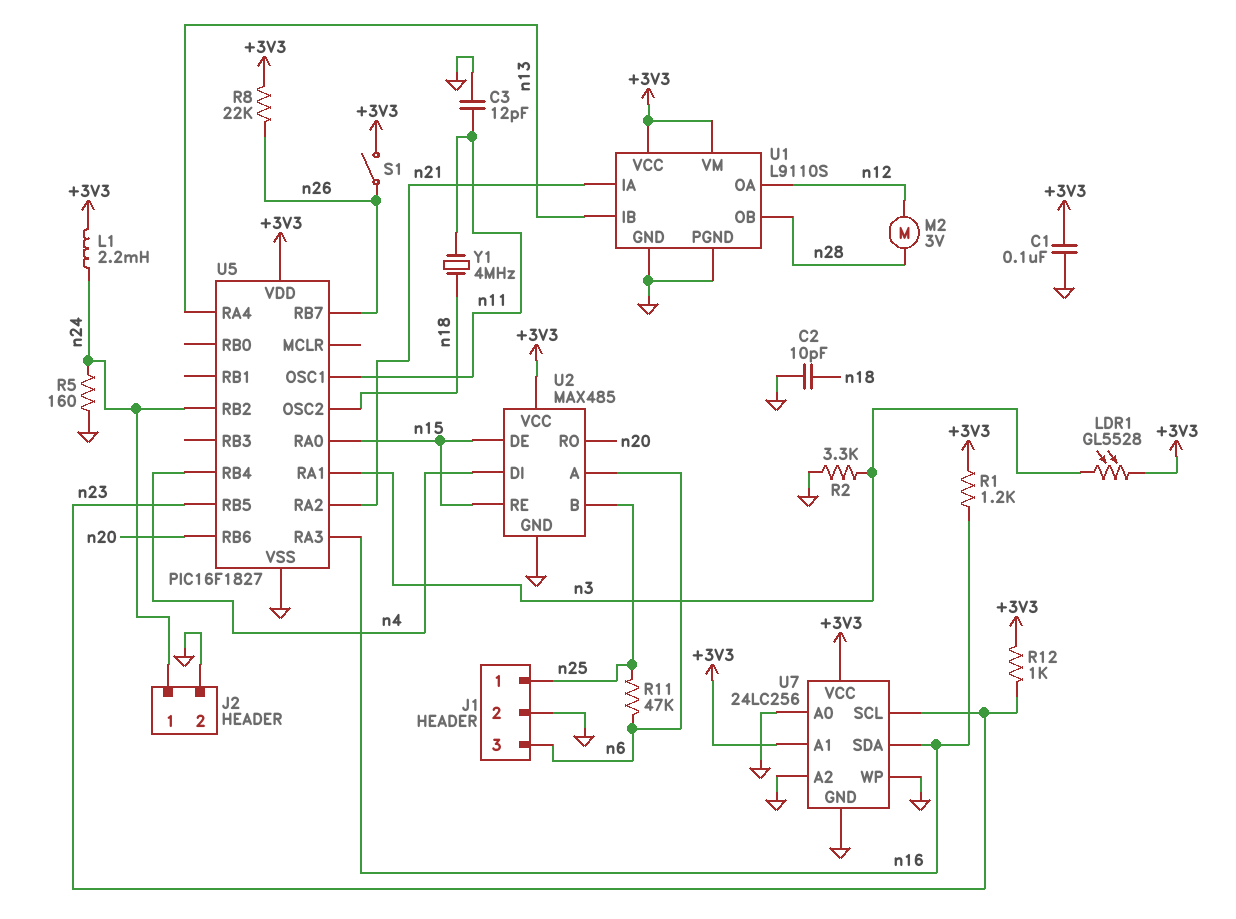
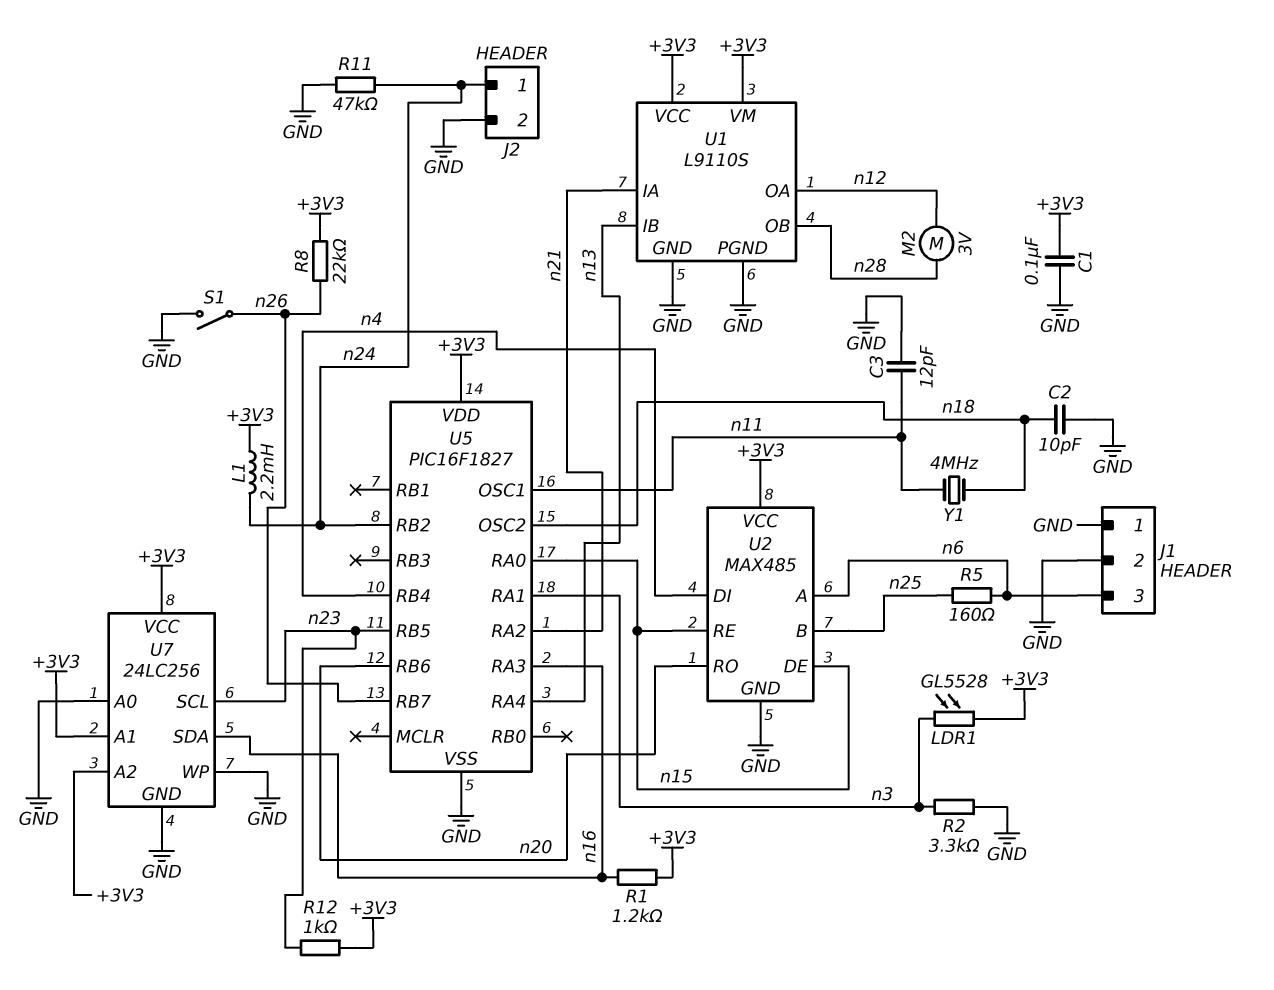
J1 pin 1: n25 -> GND
R5: 160 (GND, n24) -> 160 (n6, n25)
R11: 47k (n6, n25) -> 47k (GND, n24)
S1: switch (+3V3, n26) -> switch (GND, n26)
U7 pin A2: GND -> +3V3

